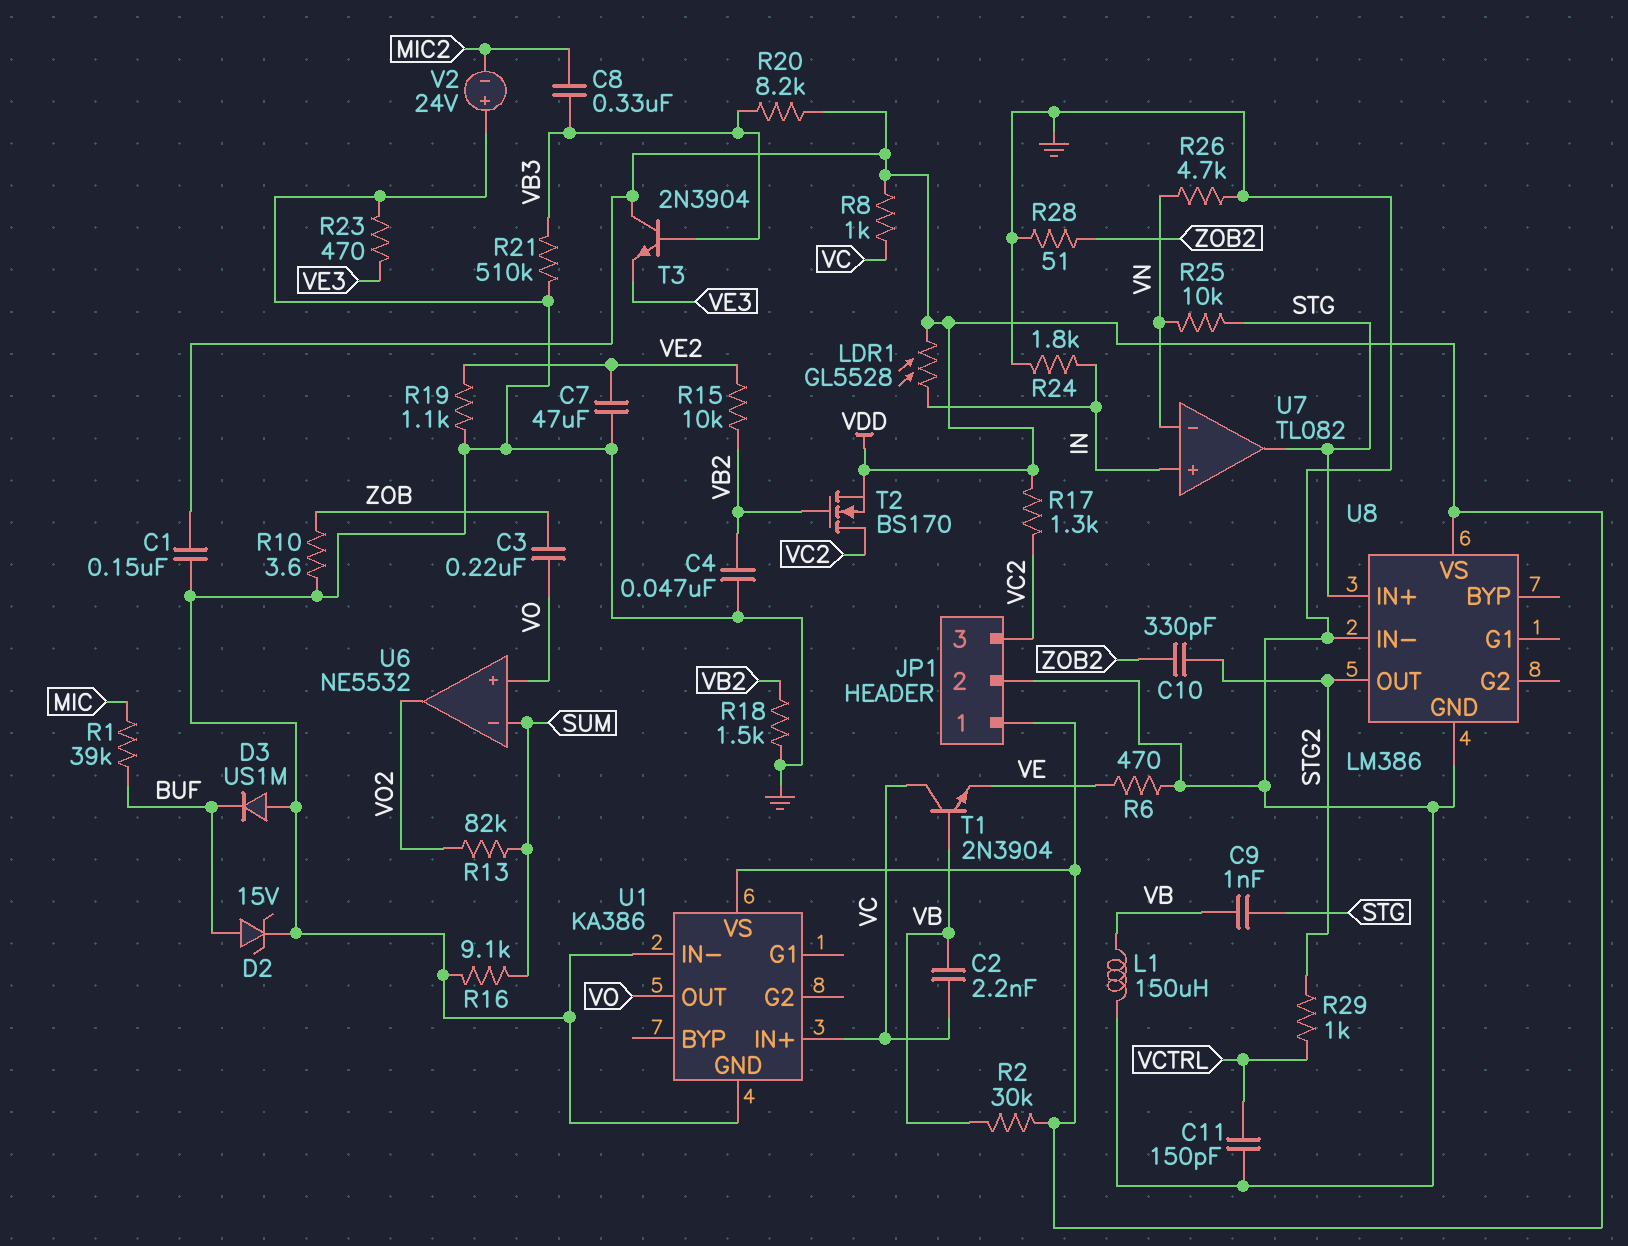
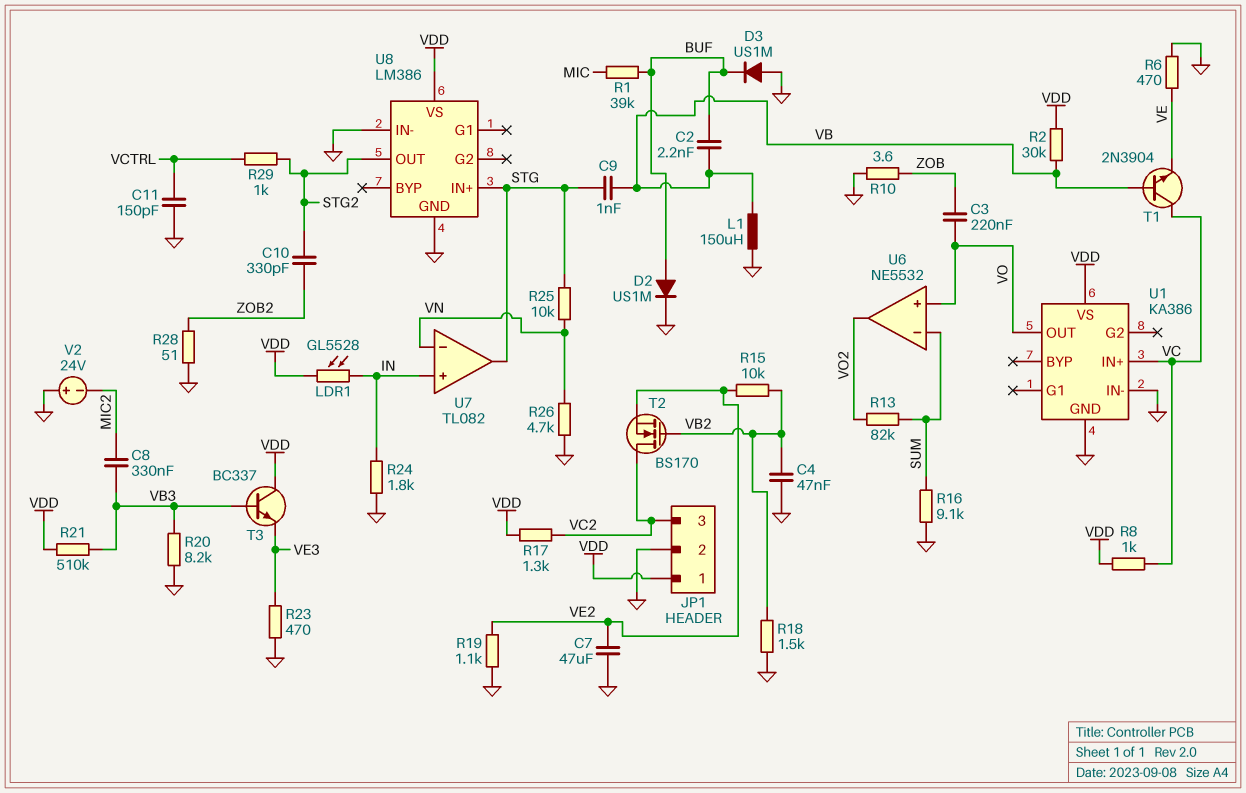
C1: 150nF (GND, VDD) -> none
C2: 2.2nF (VB, VC) -> 2.2nF (BUF, VB)
D2: zener 15V (A BUF, K GND) -> diode US1M (A BUF, K GND)
R20: 8.2k (VB3, VDD) -> 8.2k (GND, VB3)
R21: 510k (GND, VB3) -> 510k (VB3, VDD)
T2: NMOS BS170 (G VB2, D VC2, S VDD) -> NMOS BS170 (G VB2, D VC2, S VE2)
T3: NPN 2N3904 (B VB3, C VDD, E VE3) -> NPN BC337 (B VB3, C VDD, E VE3)

